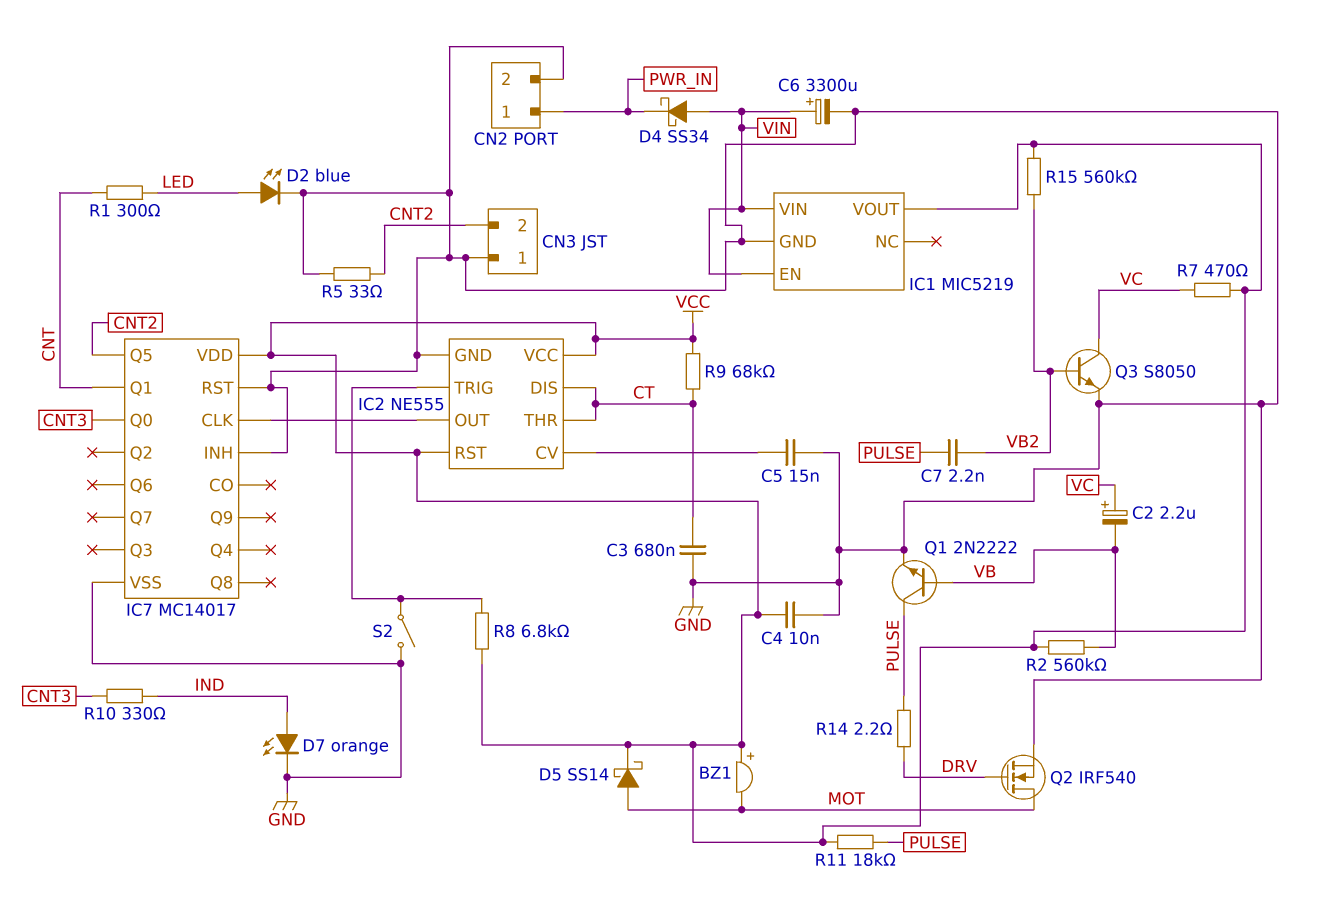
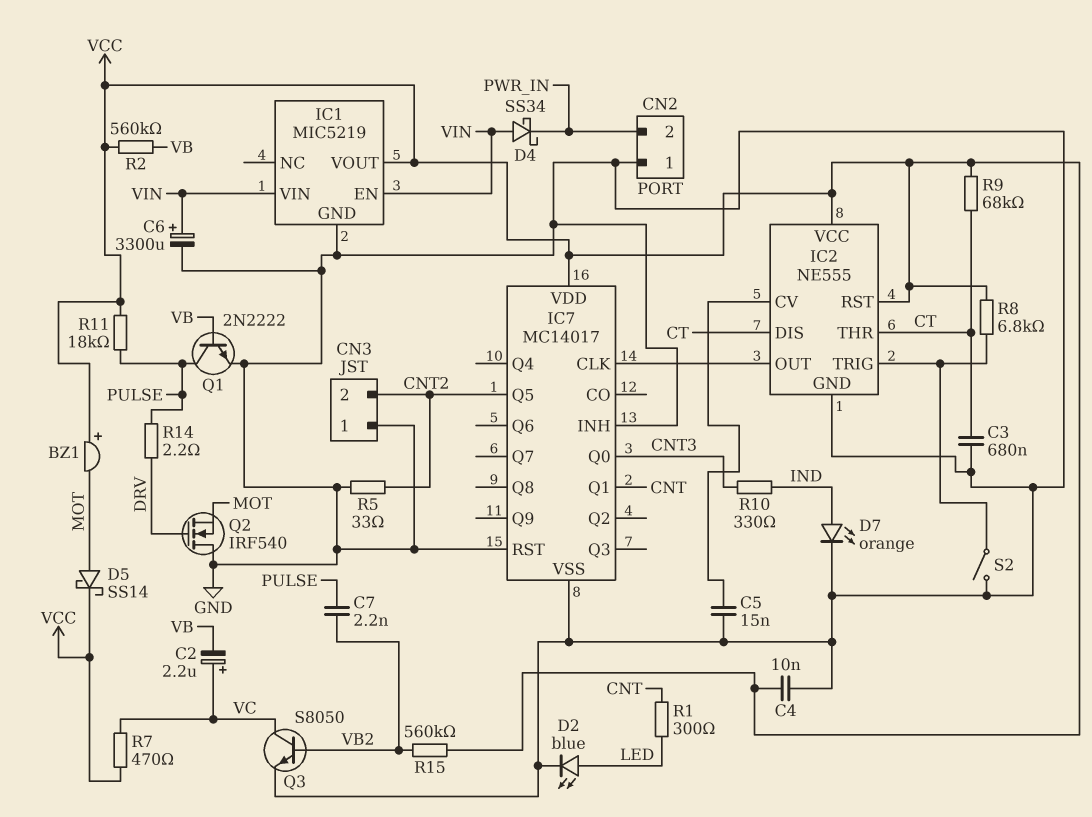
CN2 pin 1: PWR_IN -> GND
CN2 pin 2: GND -> PWR_IN
Q2: NMOS IRF540 (G DRV, D MOT, S GND) -> NMOS IRF540 (G DRV, D GND, S MOT)

